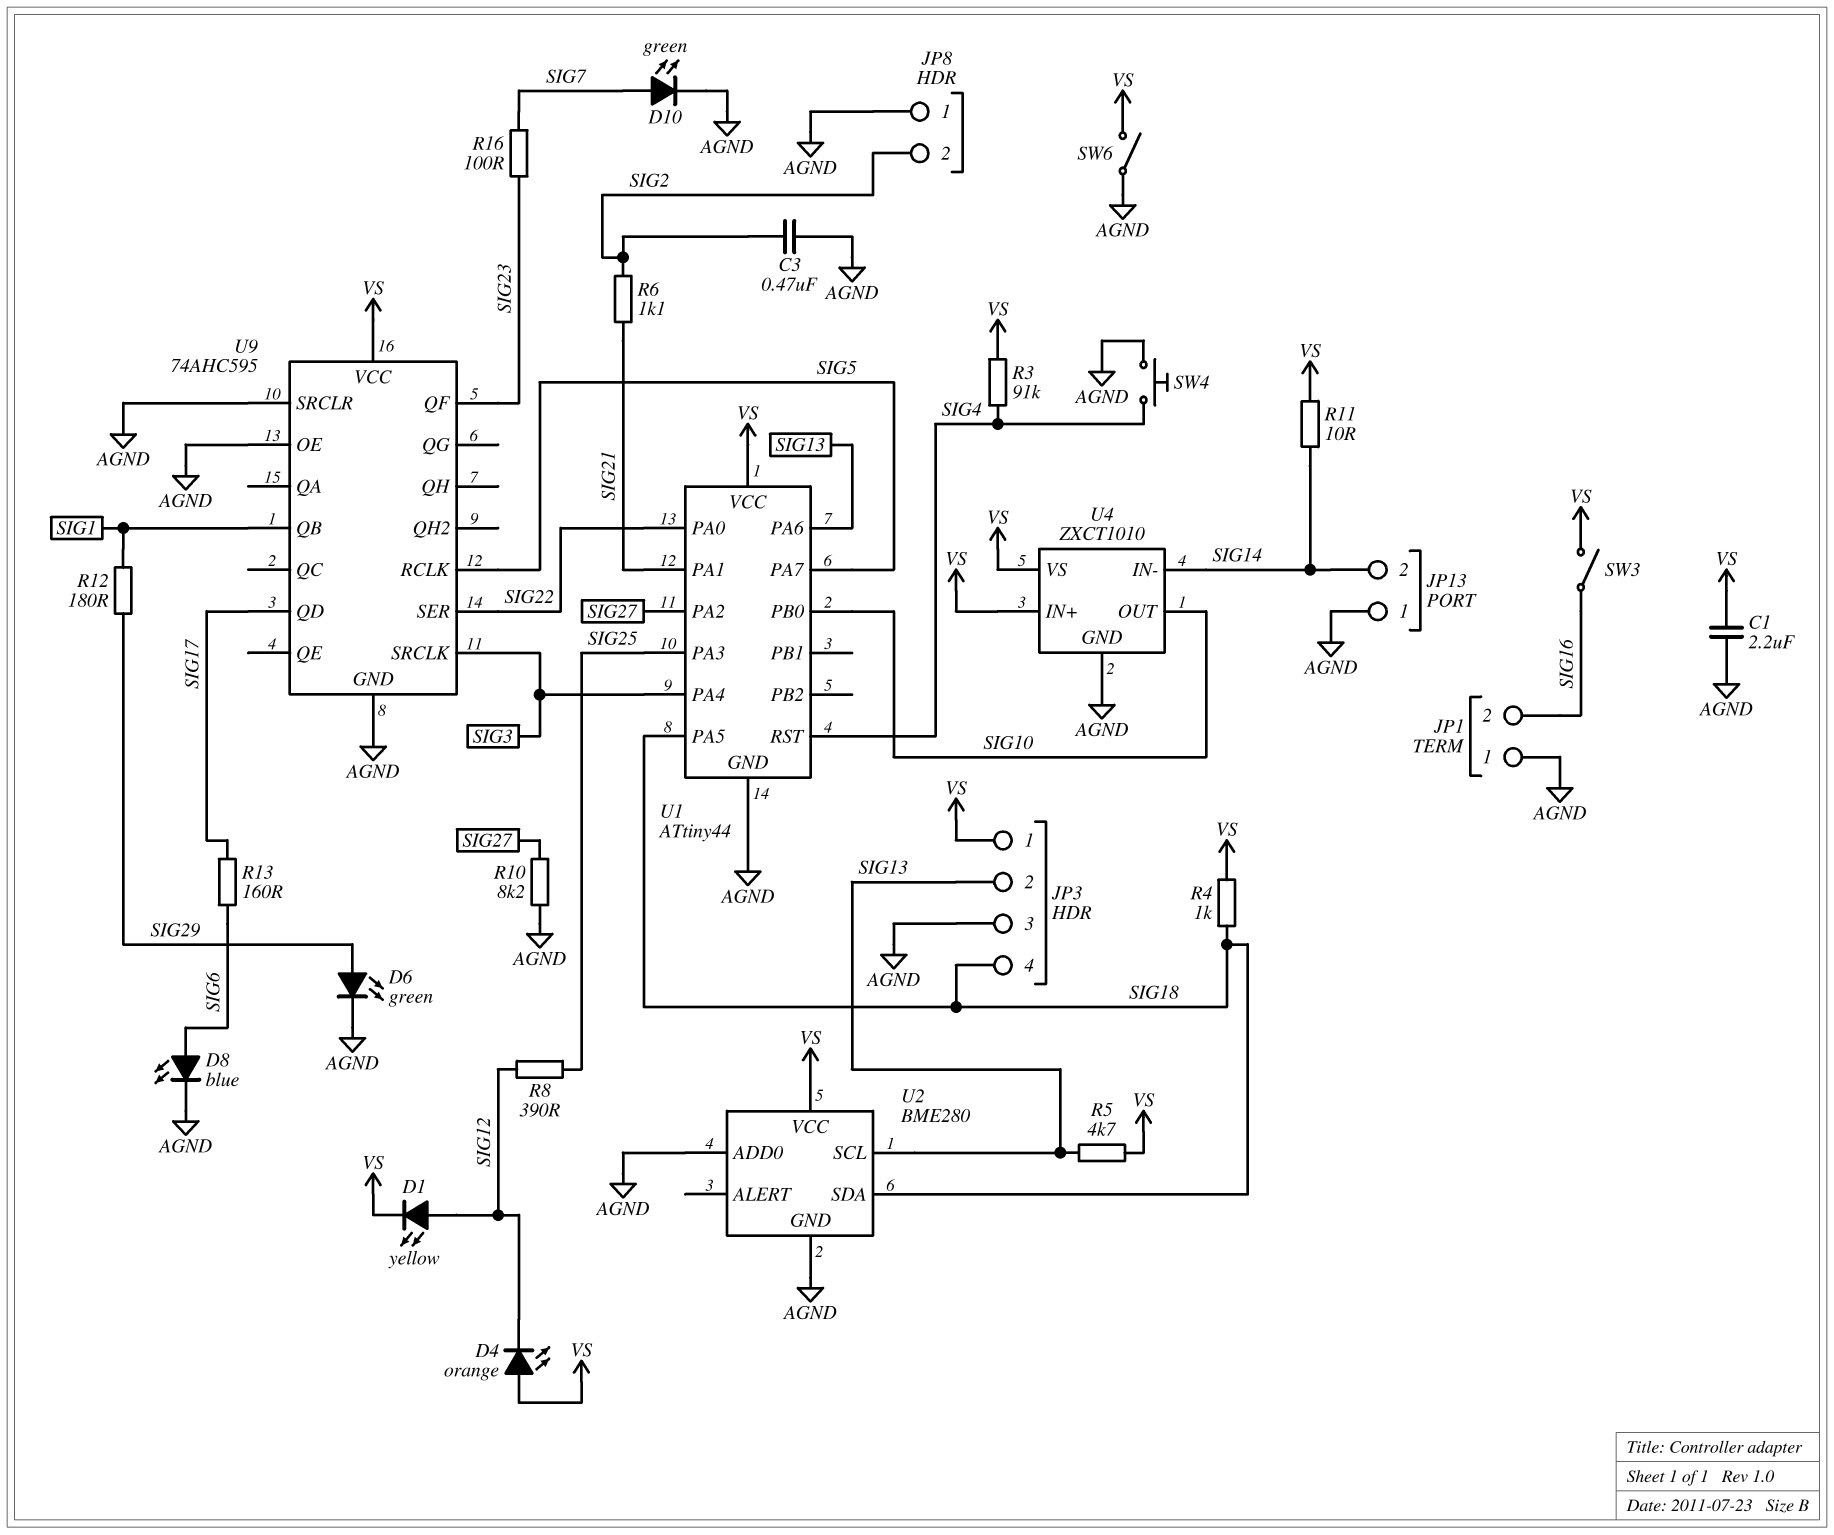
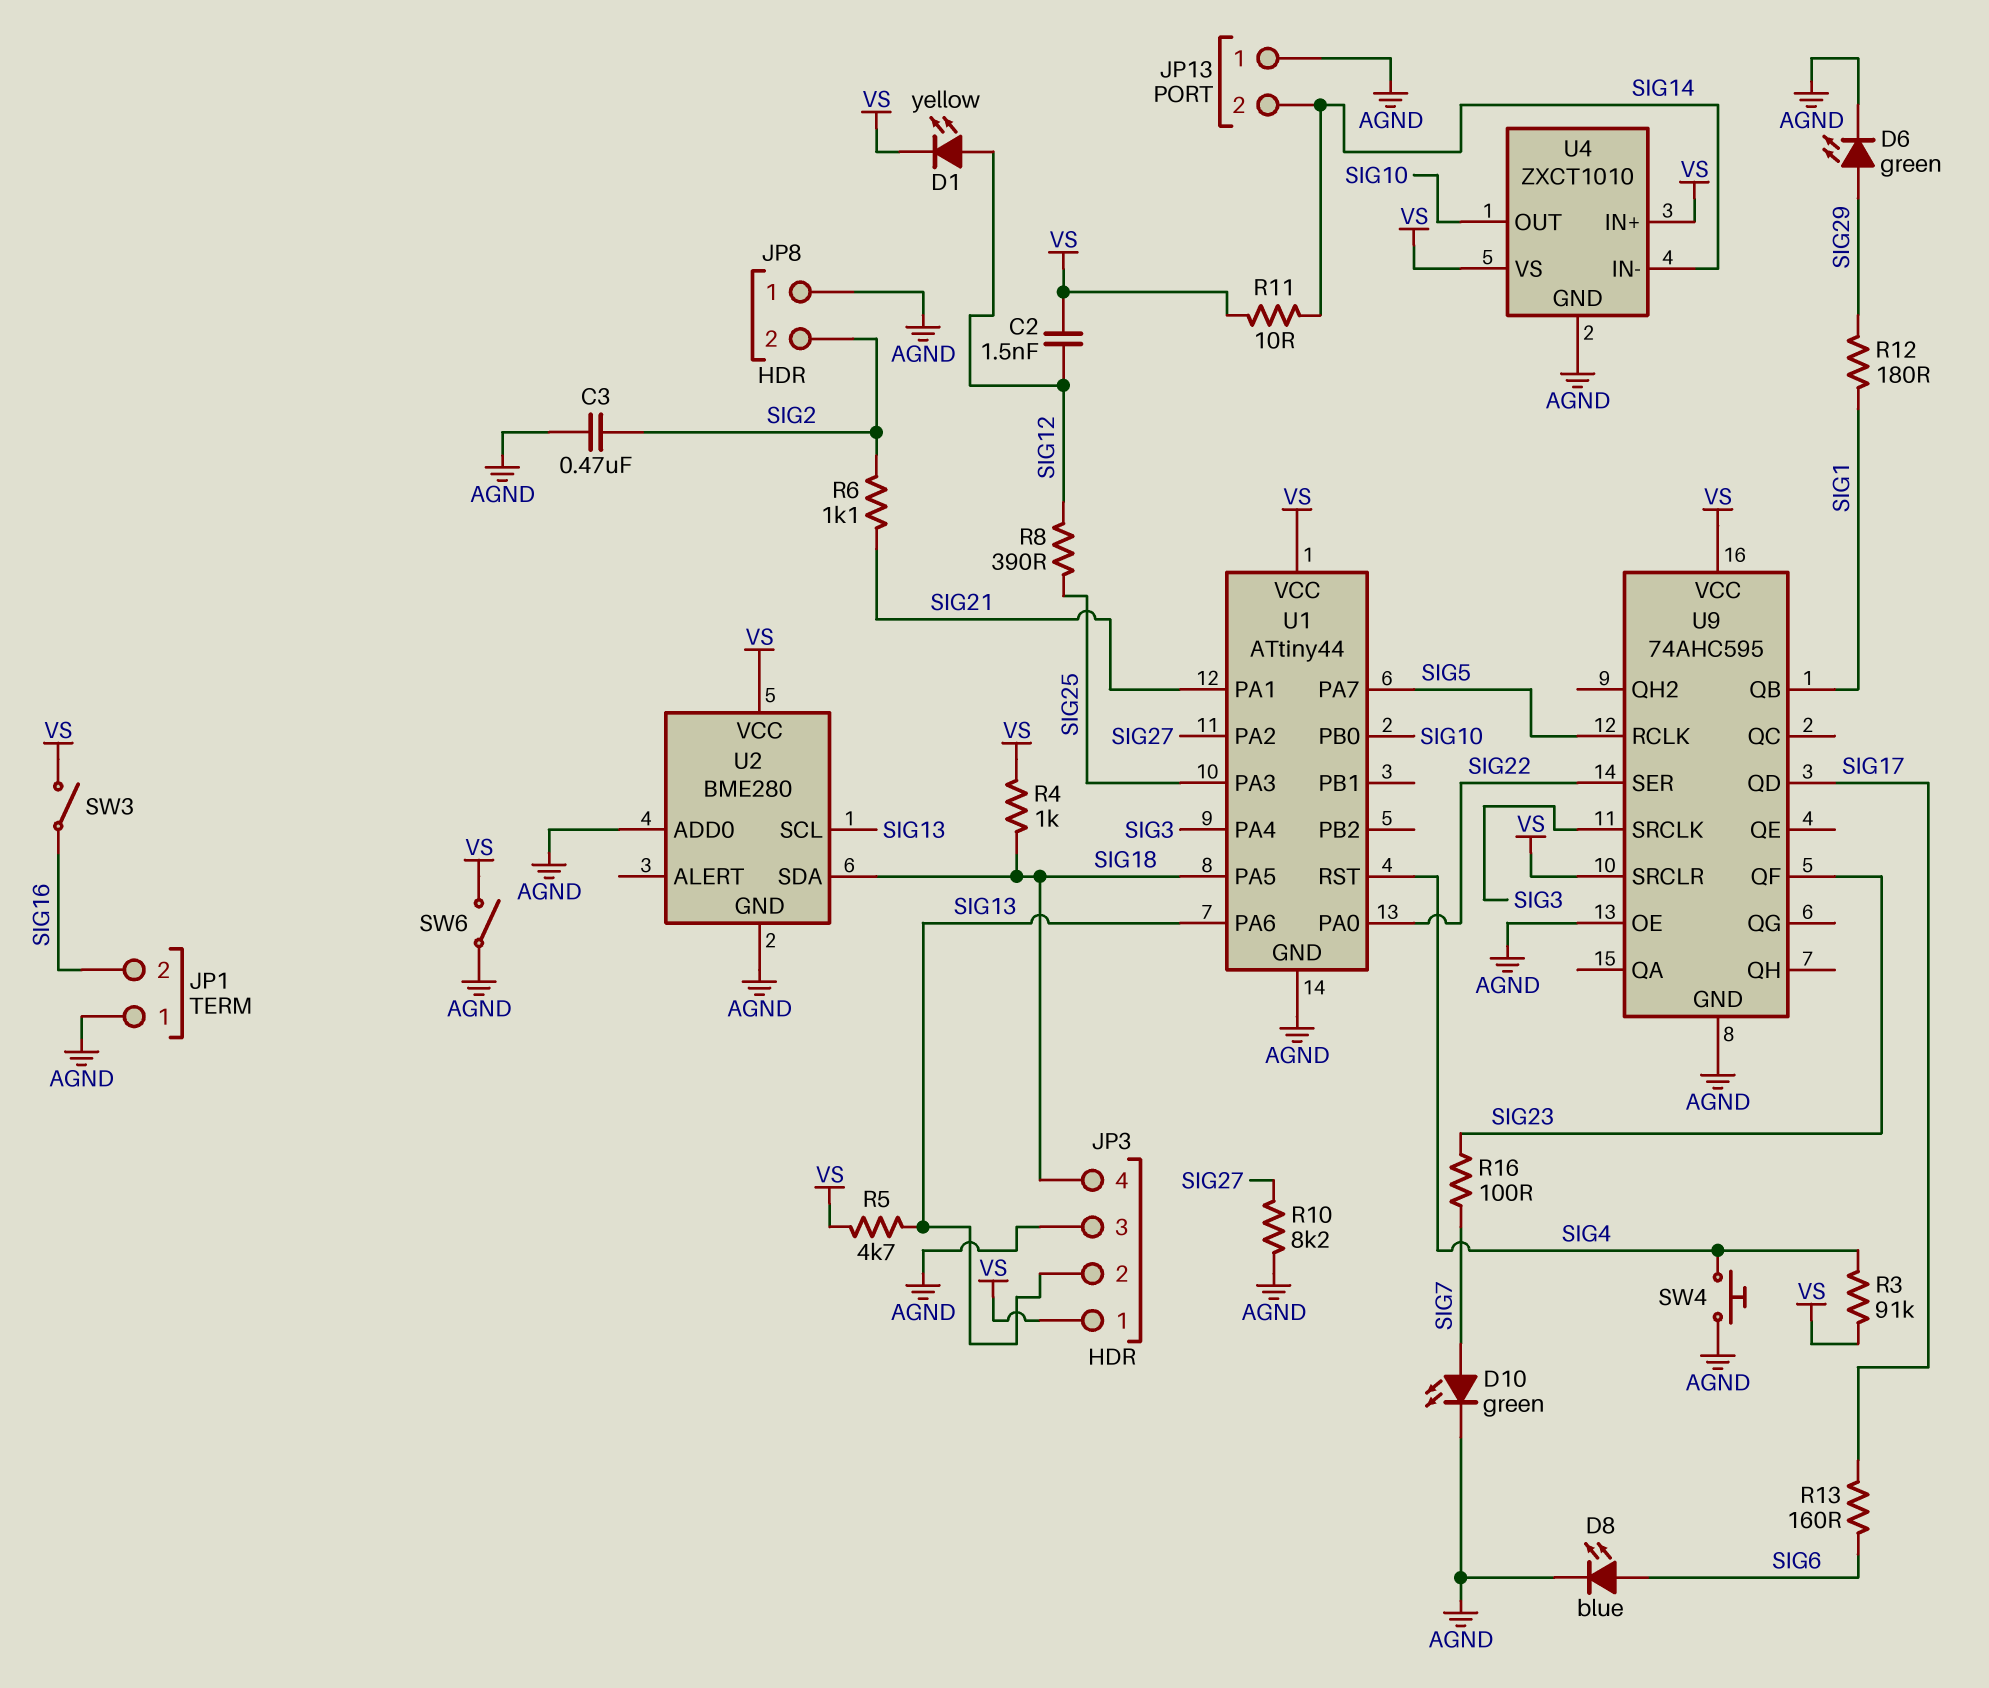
C1: 2.2uF (AGND, VS) -> none
C2: none -> 1.5nF (SIG12, VS)
D4: LED orange (A VS, K SIG12) -> none
U9 pin SRCLR: AGND -> VS

